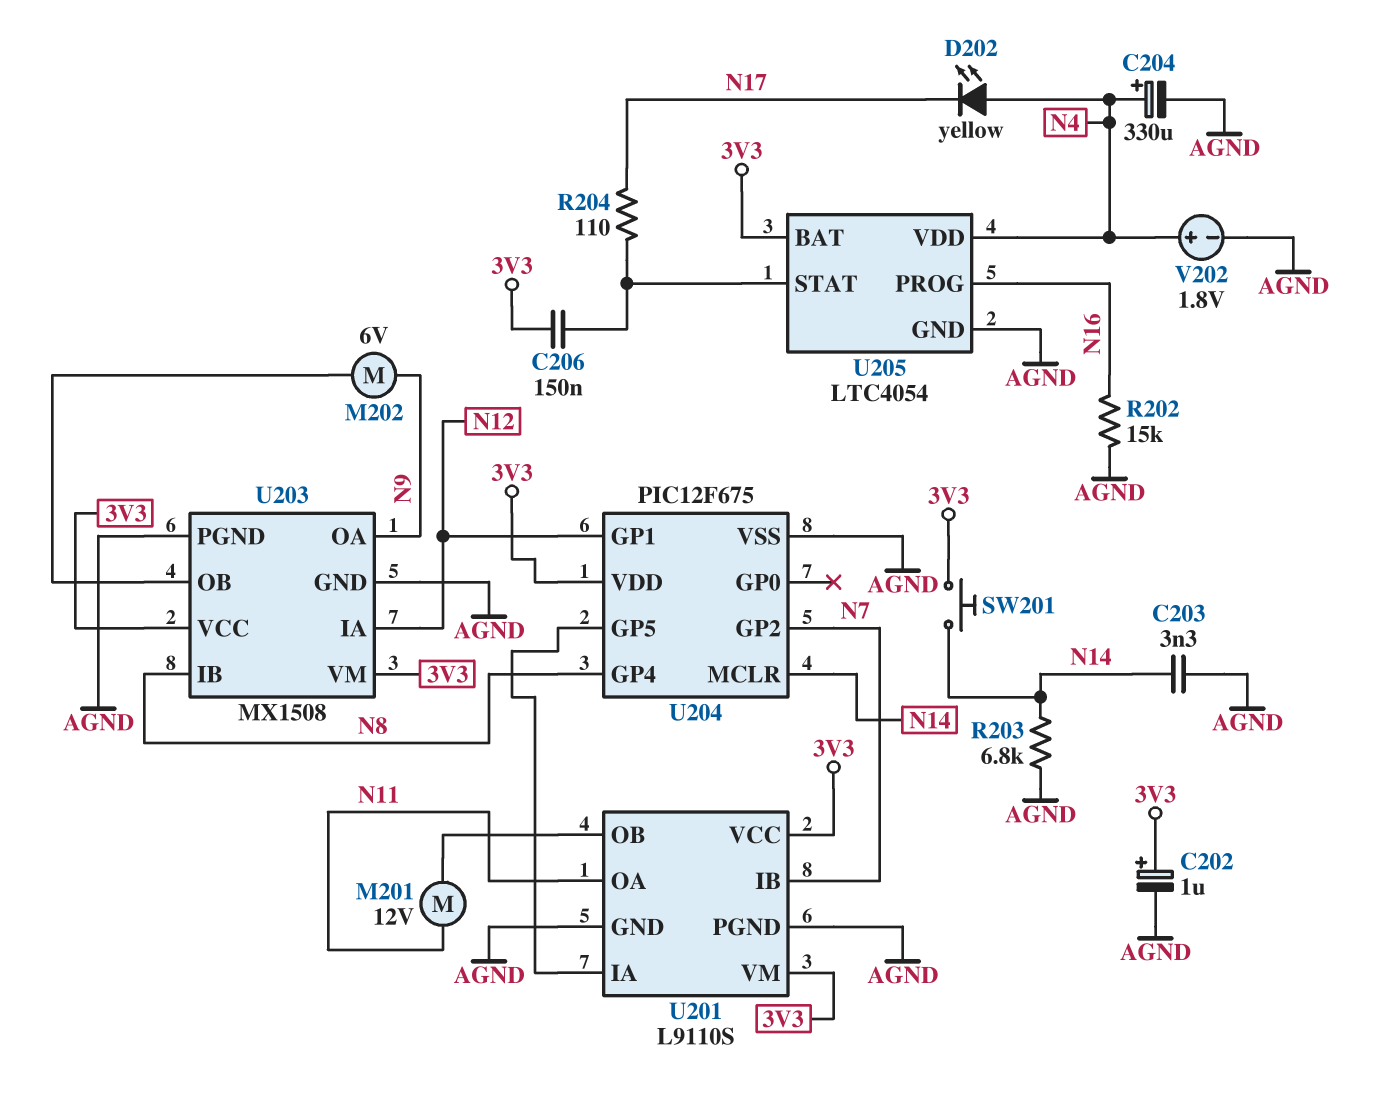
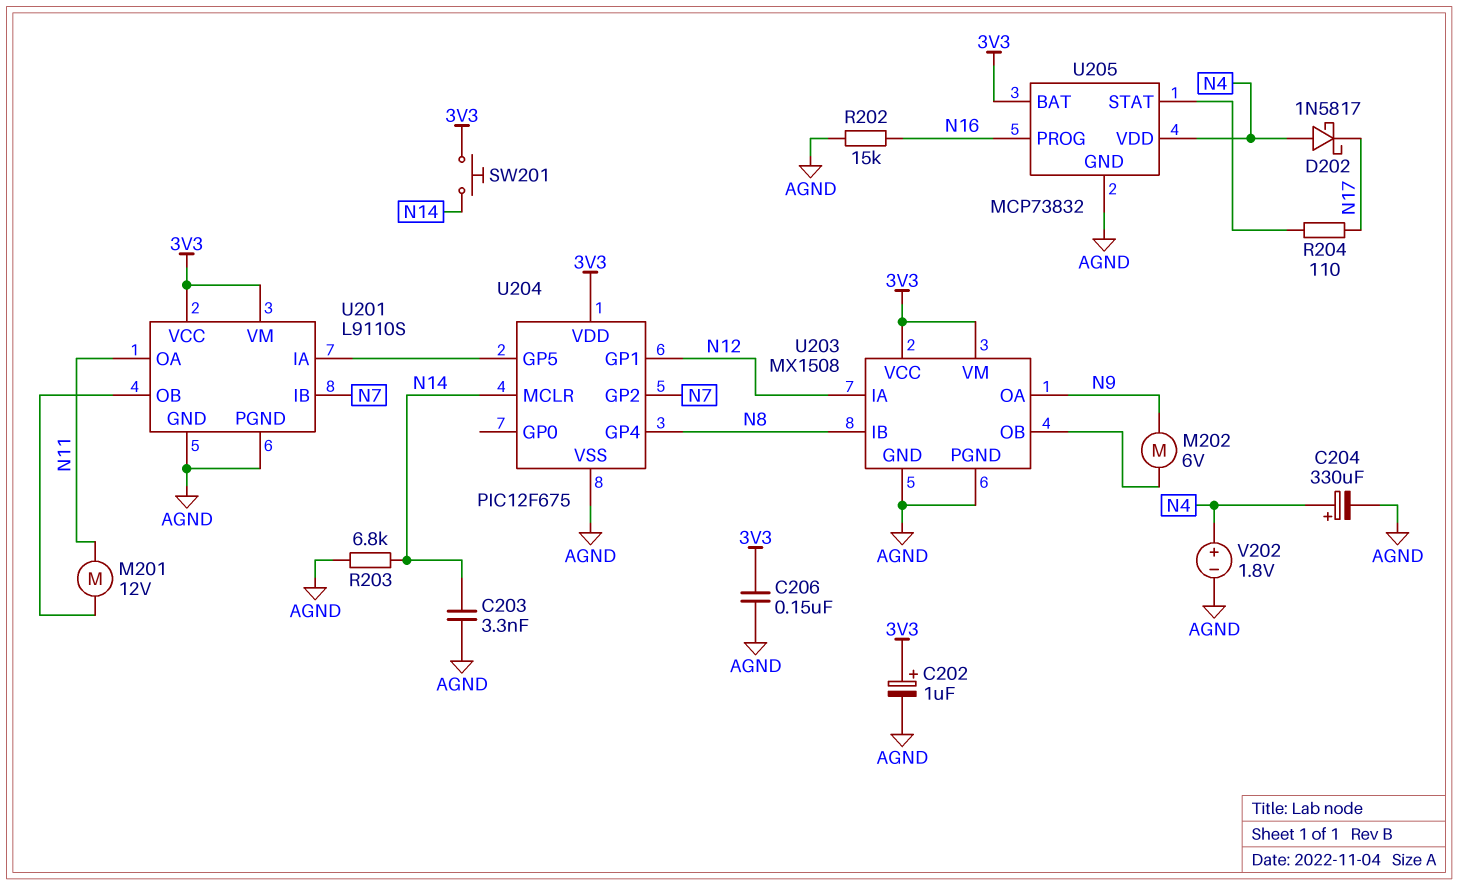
C206: 150nF (3V3, U205/STAT) -> 150nF (3V3, AGND)
D202: LED yellow (A N4, K N17) -> schottky 1N5817 (A N4, K N17)
U205: LTC4054 -> MCP73832

